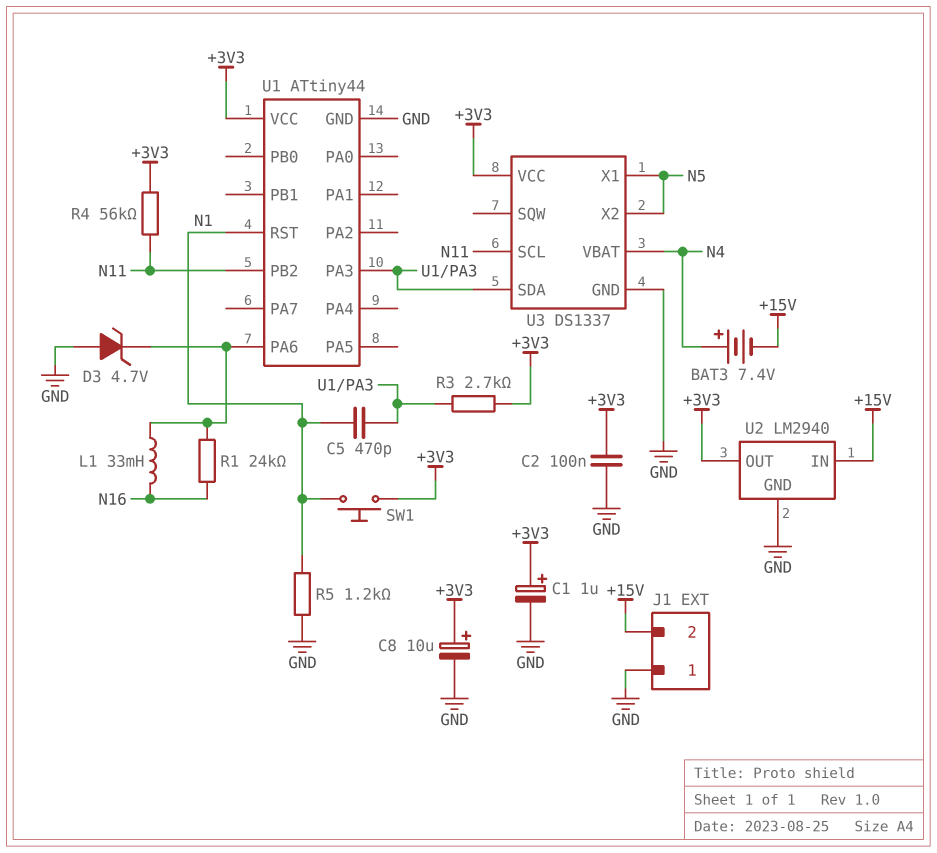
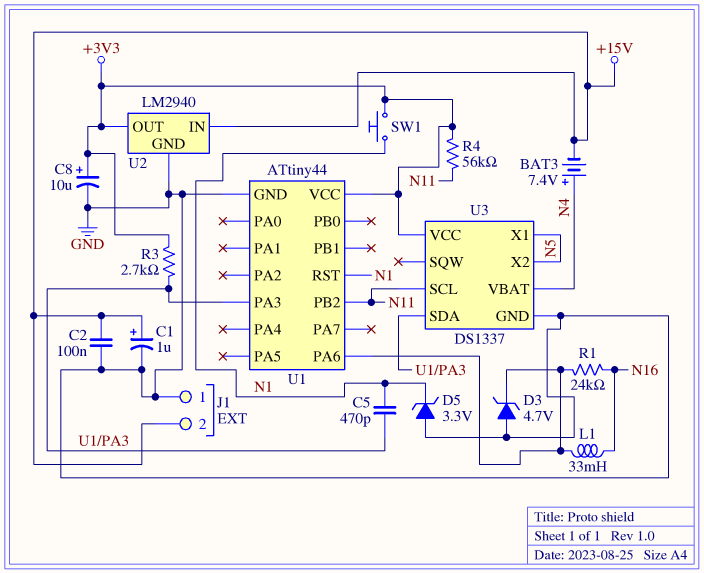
C1: 1uF (plus +3V3, minus GND) -> 1uF (plus +15V, minus GND)
C2: 100nF (+3V3, GND) -> 100nF (+15V, GND)
D5: none -> zener 3.3V (A GND, K N1)
R5: 1.2k (GND, N1) -> none

